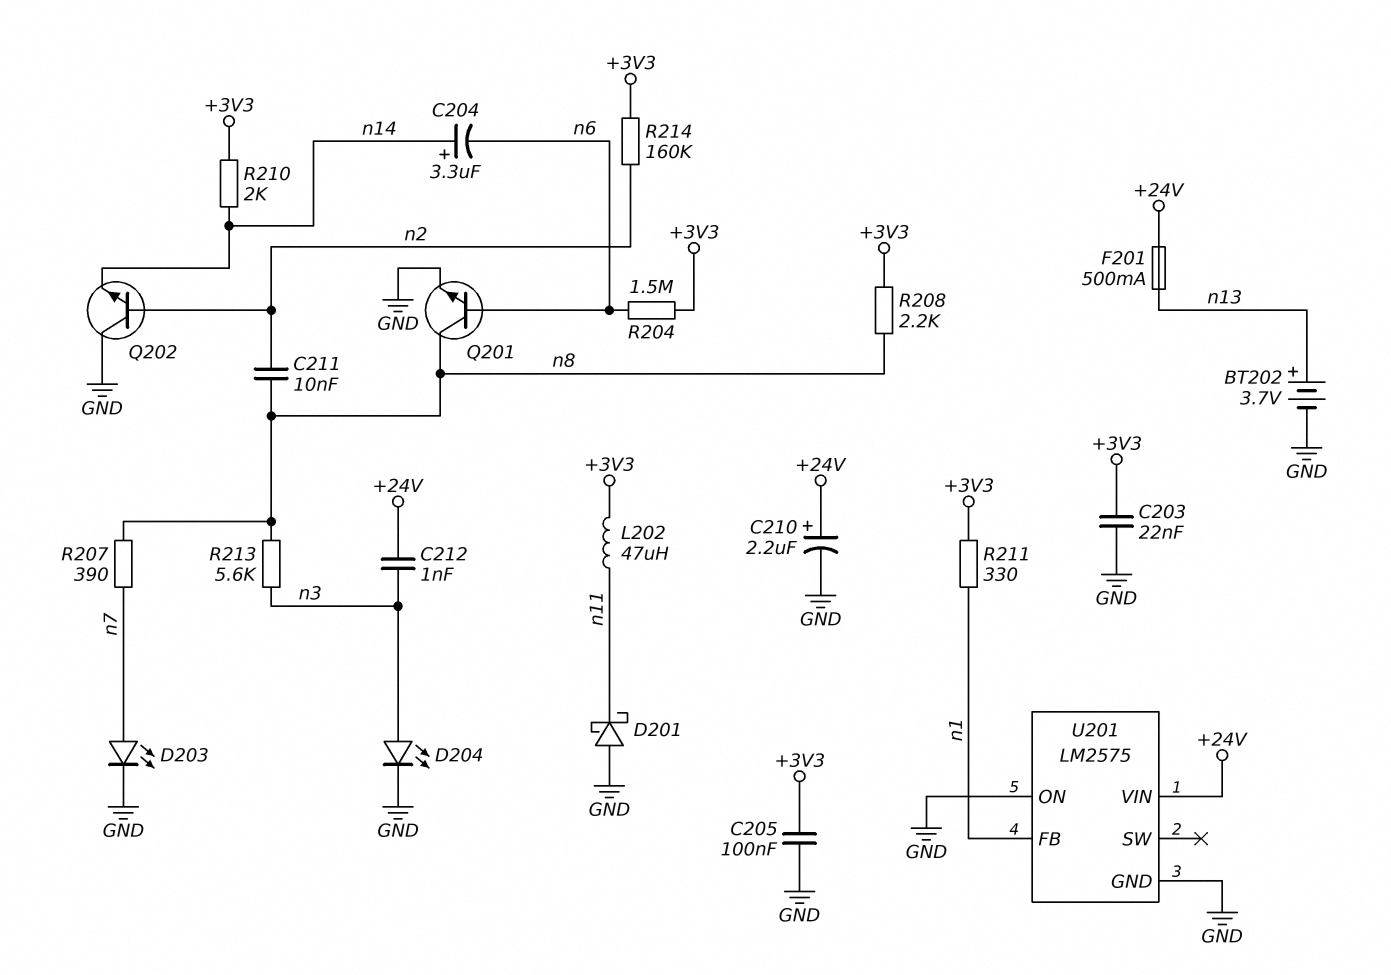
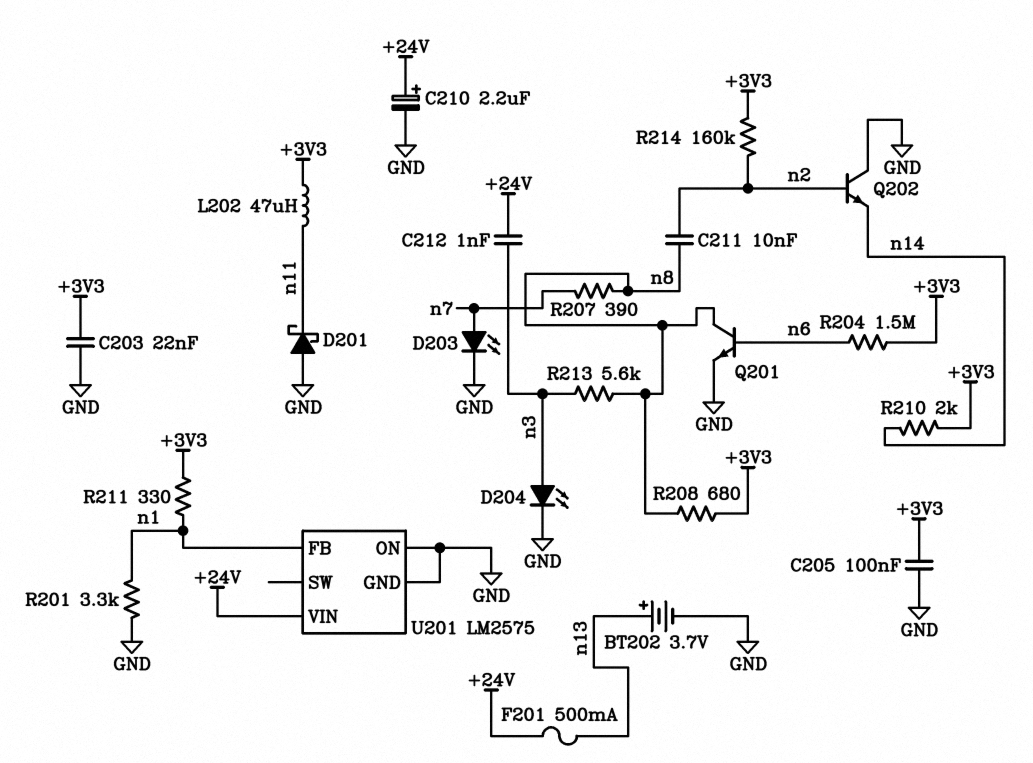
C204: 3.3uF (plus n14, minus n6) -> none
R201: none -> 3.3k (GND, n1)
R208: 2.2k (+3V3, n8) -> 680 (+3V3, n8)

